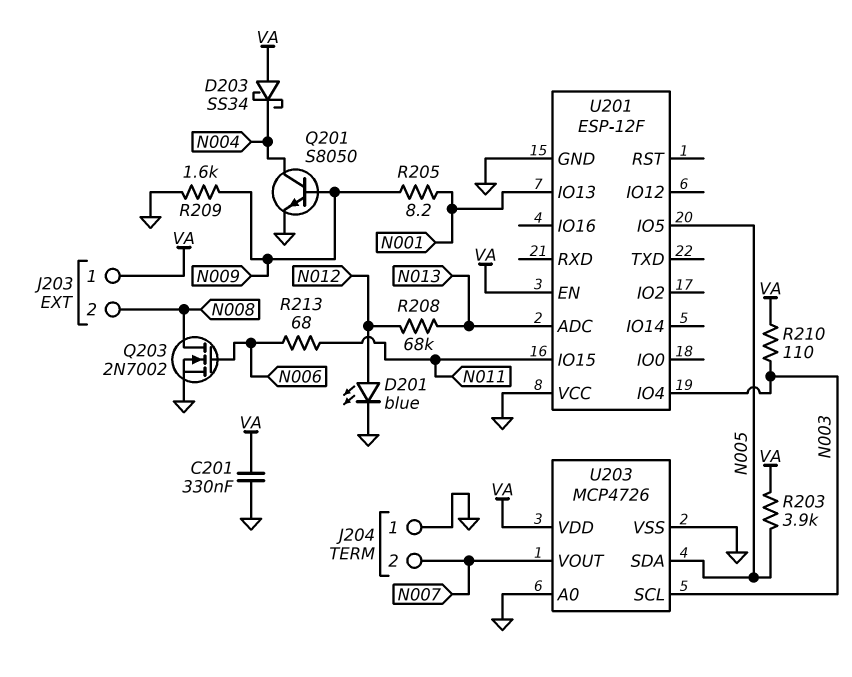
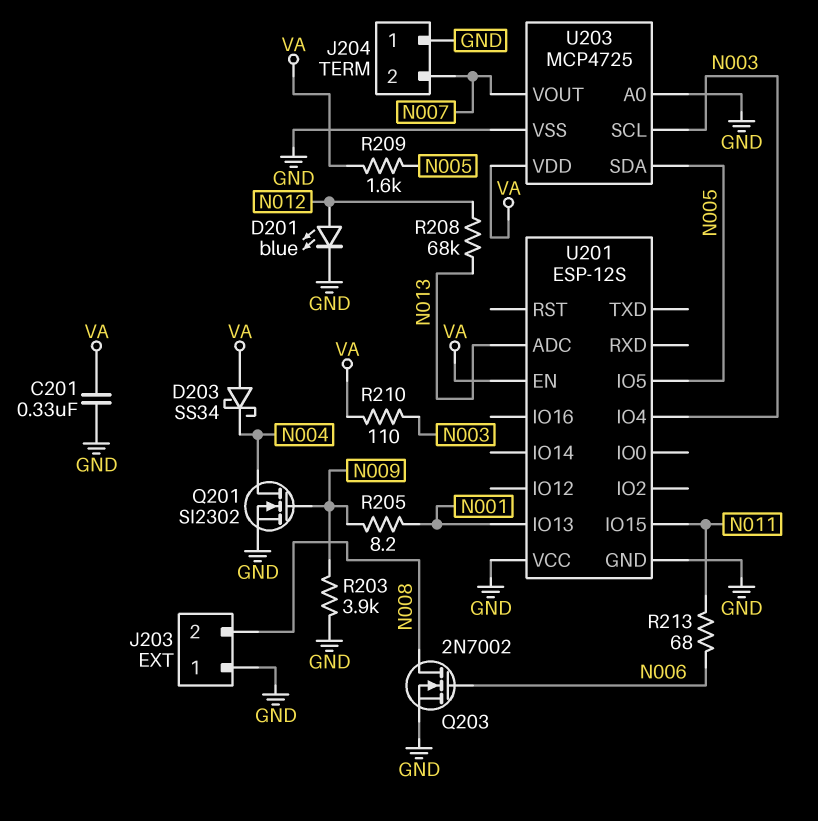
J203 pin 1: VA -> GND
Q201: NPN S8050 (B N009, C N004, E GND) -> NMOS SI2302 (G N009, D N004, S GND)
R203: 3.9k (N005, VA) -> 3.9k (GND, N009)
R209: 1.6k (GND, N009) -> 1.6k (N005, VA)
U201: ESP-12F -> ESP-12S
U203: MCP4726 -> MCP4725

